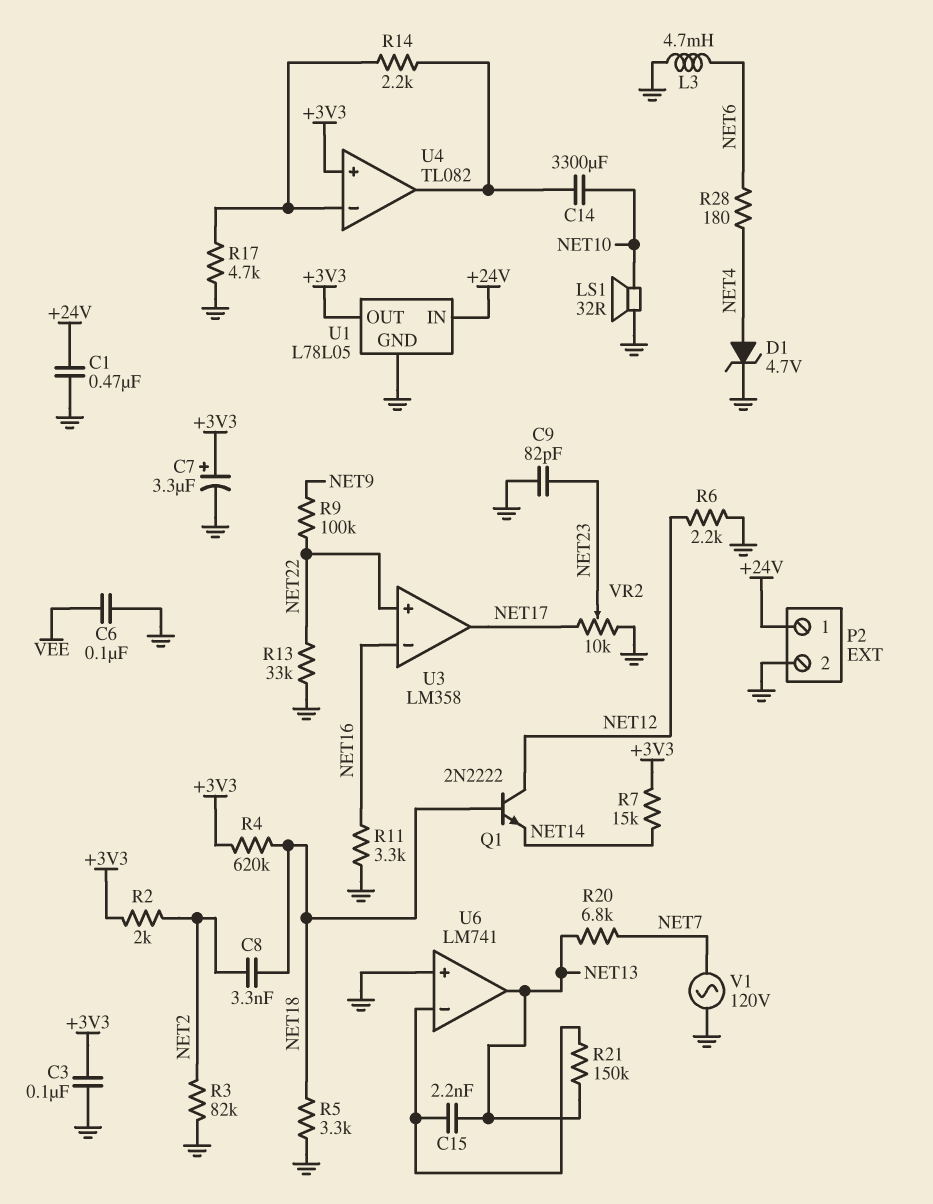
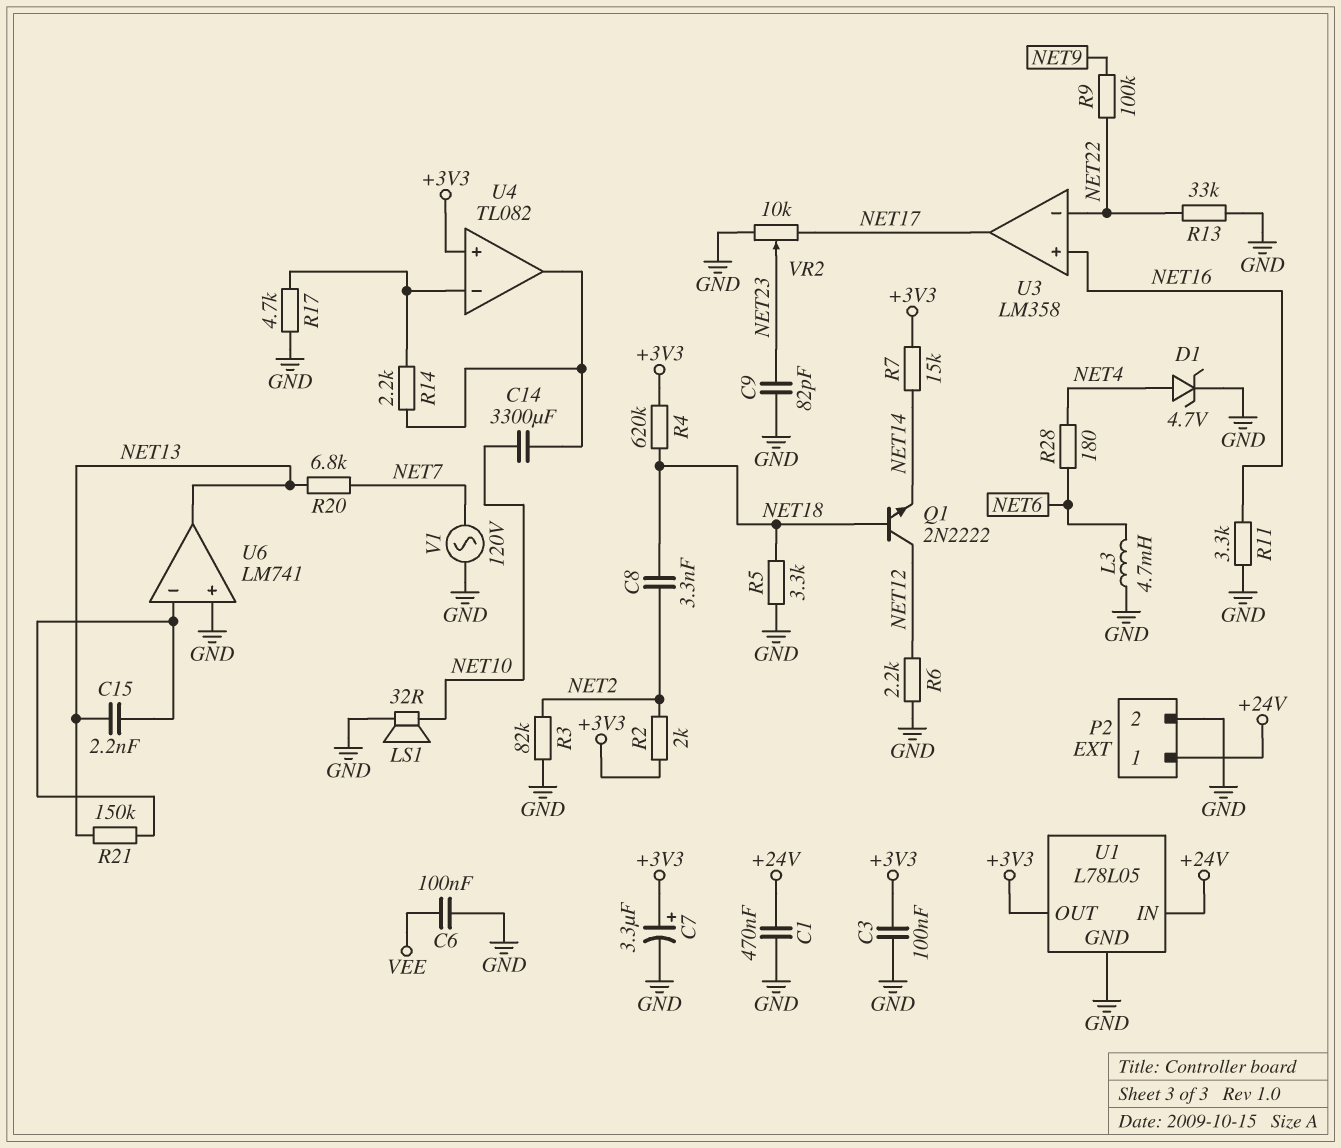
U3 pin in+: NET22 -> NET16
U3 pin in-: NET16 -> NET22

